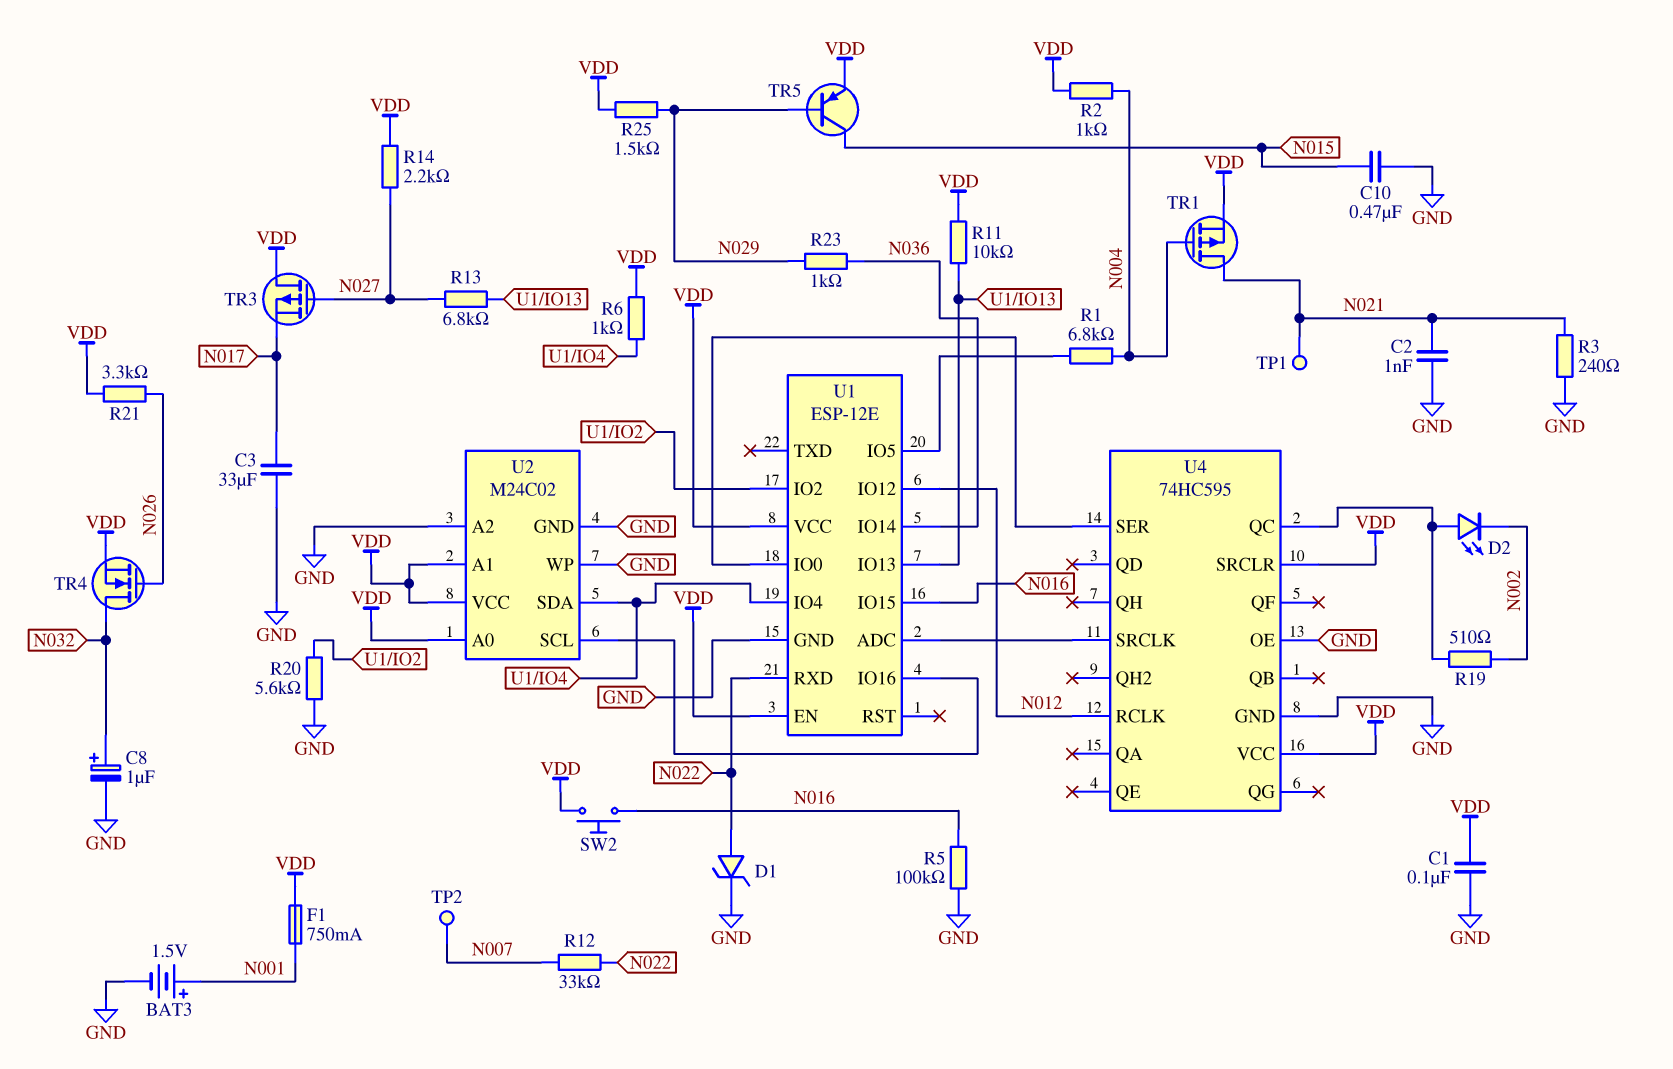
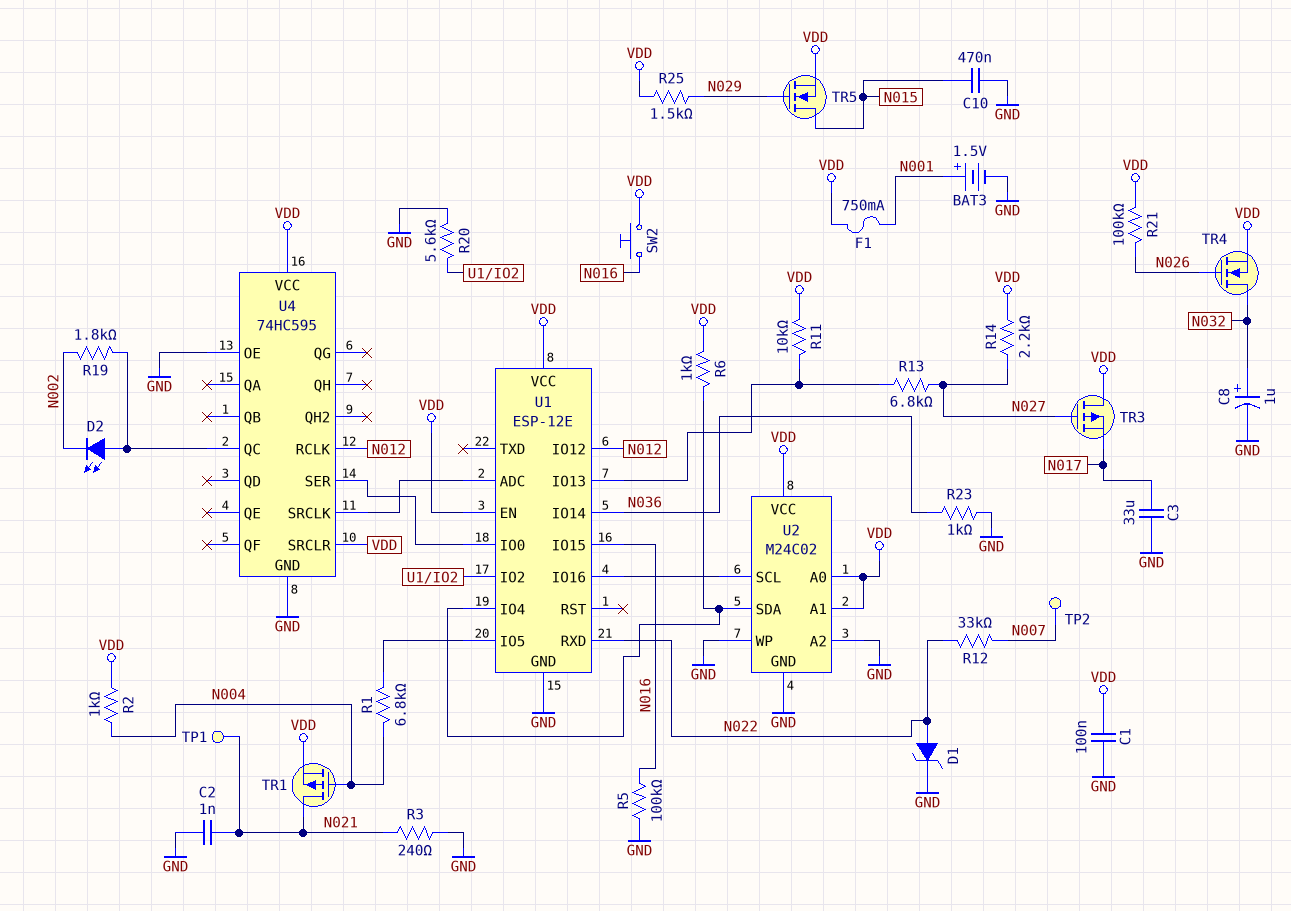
R19: 510 (N002, U4/QC) -> 1.8k (N002, U4/QC)
R21: 3.3k (N026, VDD) -> 100k (N026, VDD)
R23: 1k (N029, N036) -> 1k (GND, N036)
TR5: PNP (B N029, C N015, E VDD) -> NMOS (G N029, D N015, S VDD)

